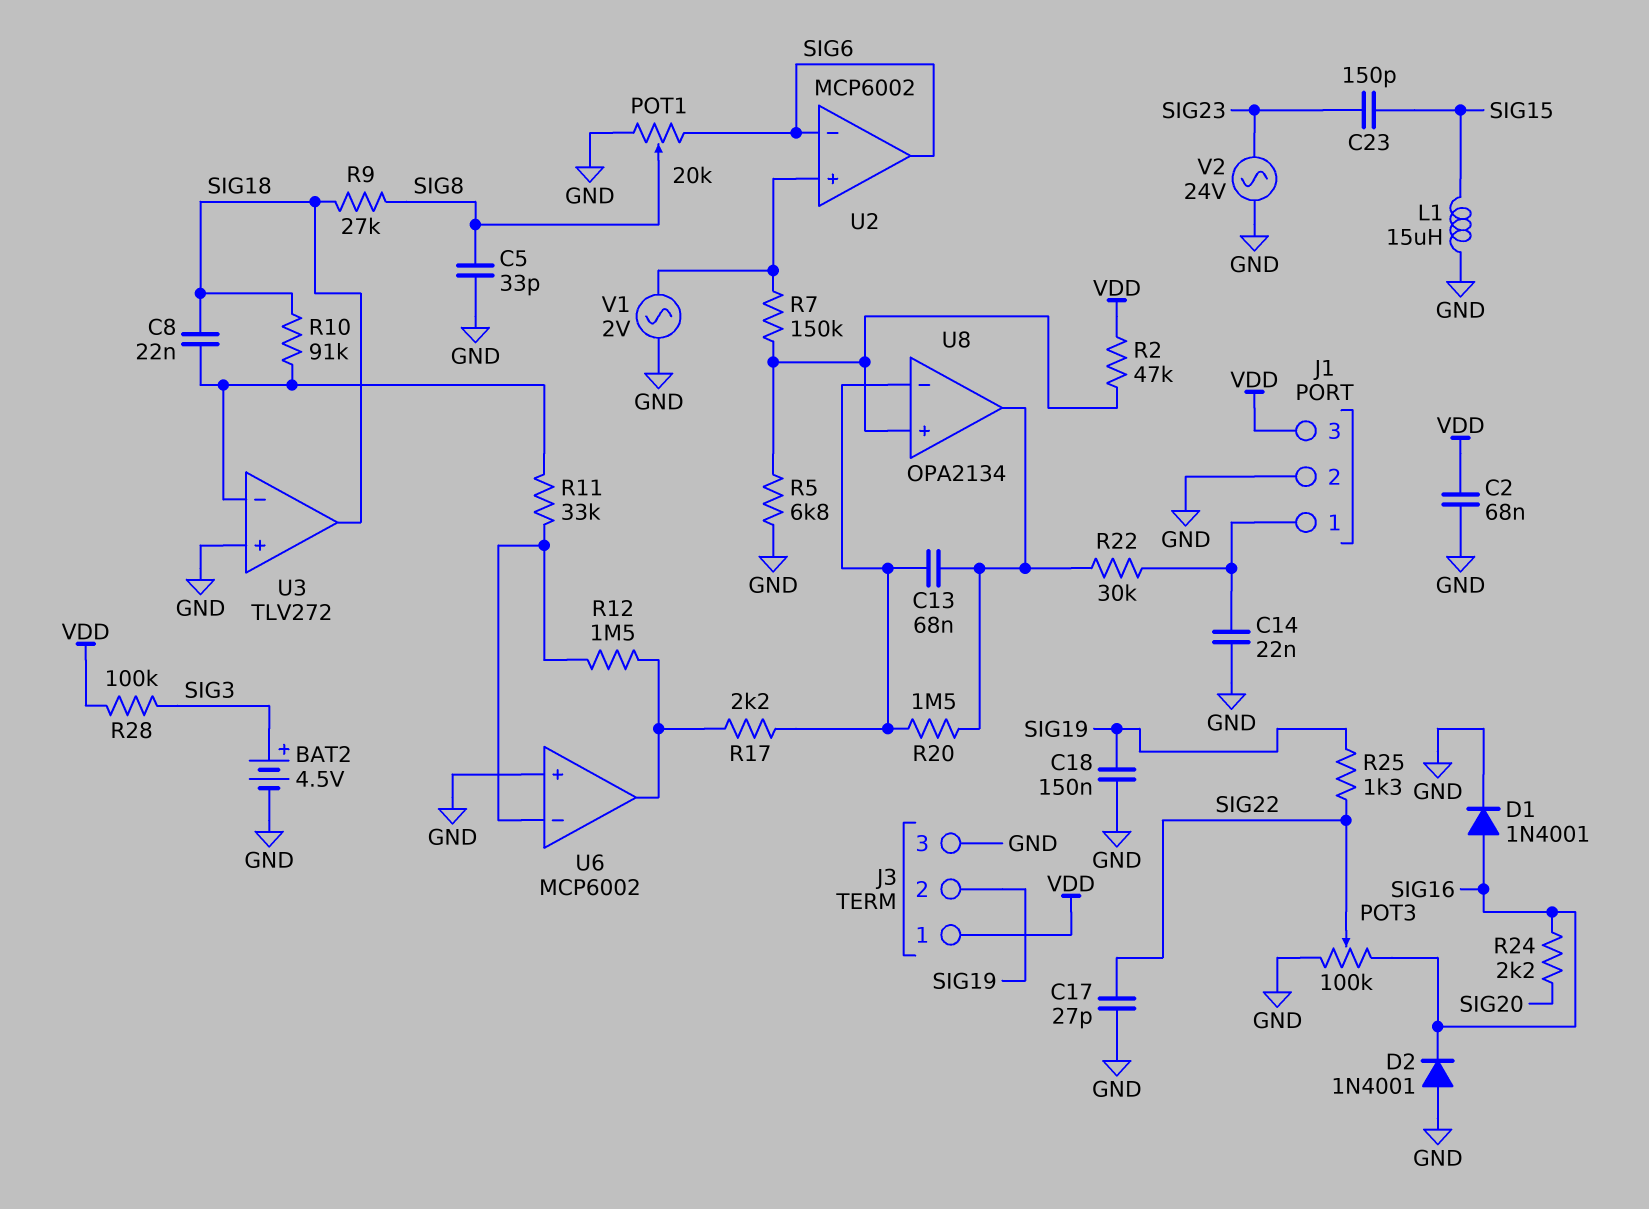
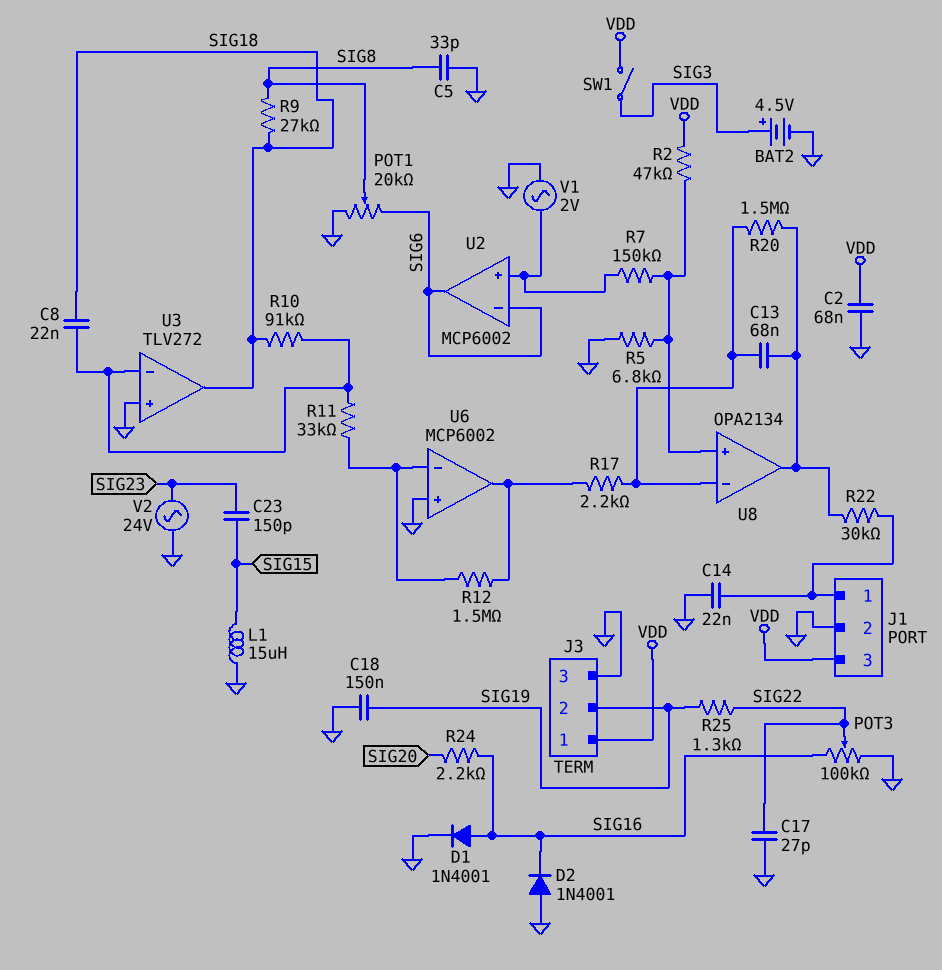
R28: 100k (SIG3, VDD) -> none
SW1: none -> switch (SIG3, VDD)

